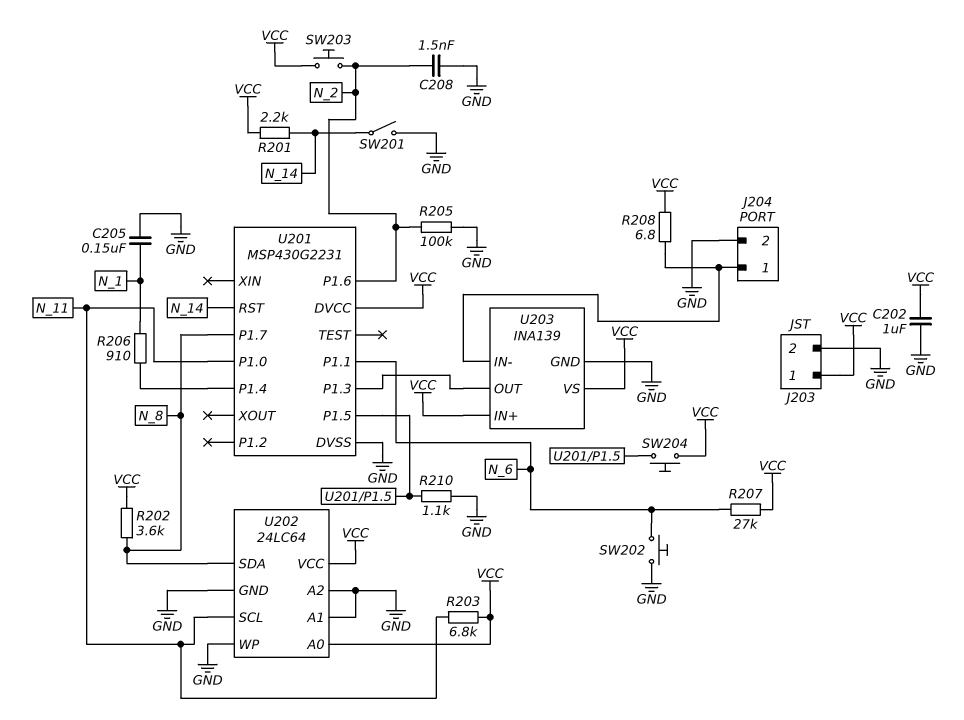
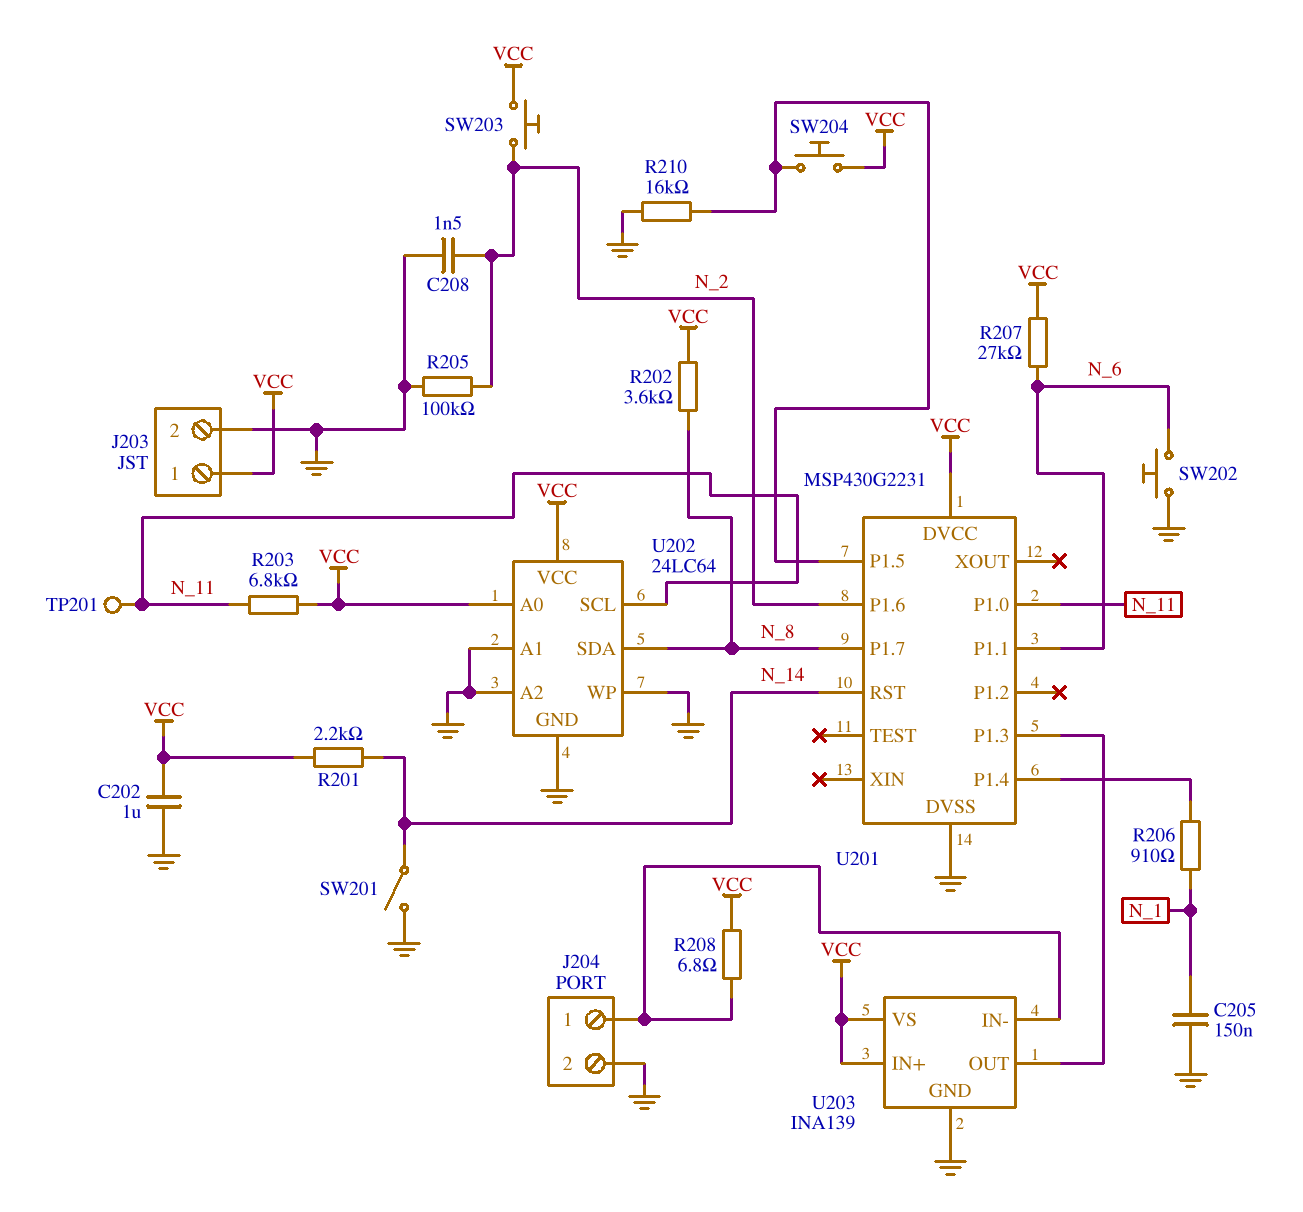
R210: 1.1k (GND, U201/P1.5) -> 16k (GND, U201/P1.5)
TP201: none -> test point (N_11)

